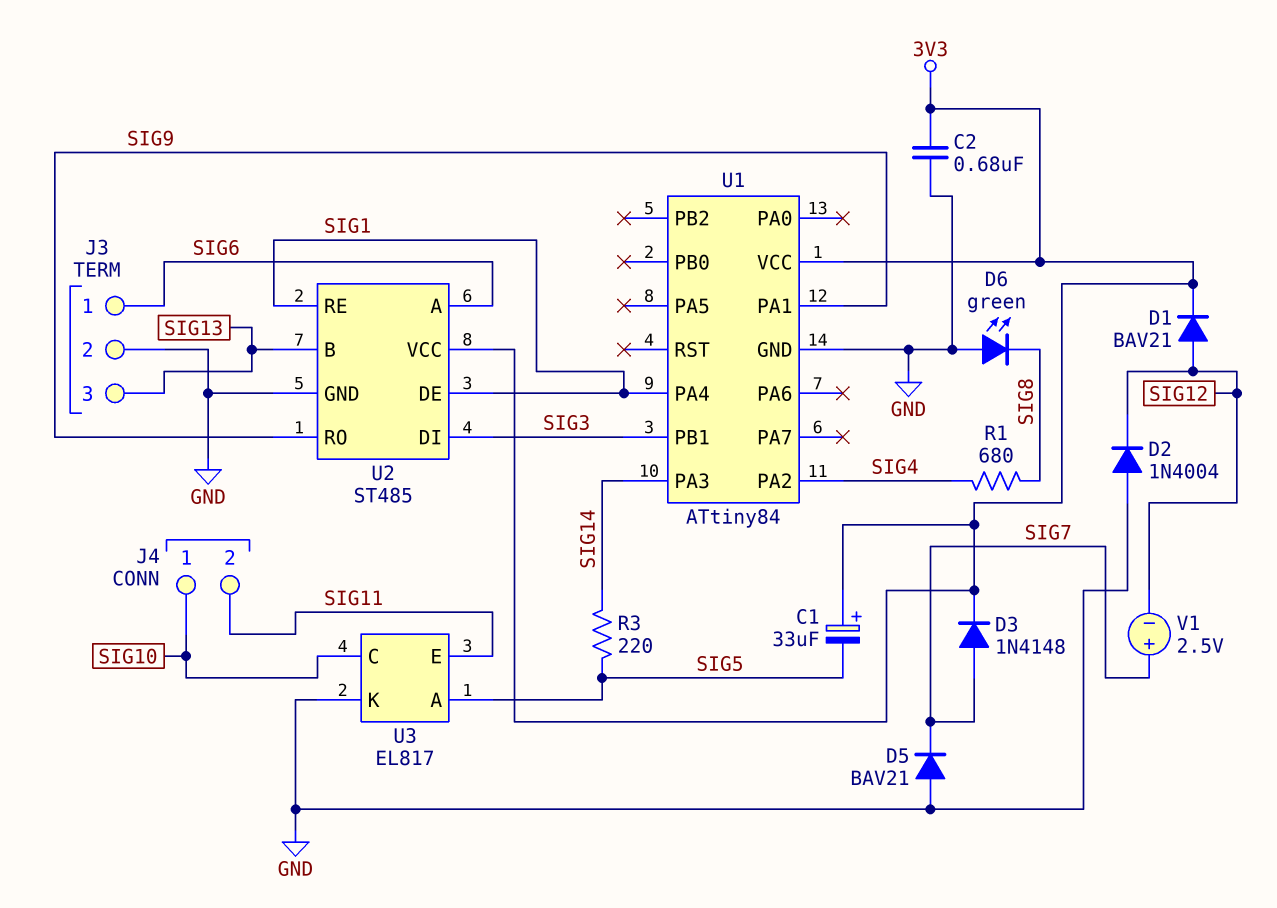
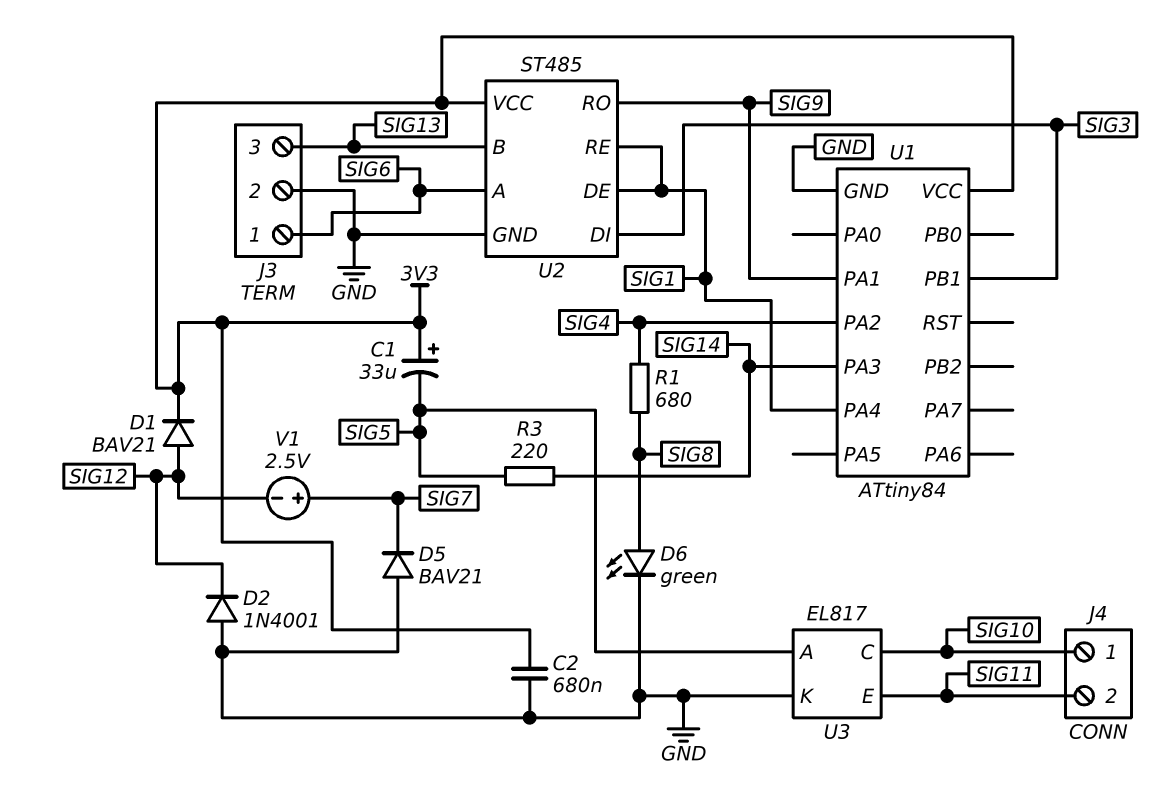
D2: diode 1N4004 (A GND, K SIG12) -> diode 1N4001 (A GND, K SIG12)
D3: diode 1N4148 (A SIG7, K 3V3) -> none
D6: LED green (A GND, K SIG8) -> LED green (A SIG8, K GND)

